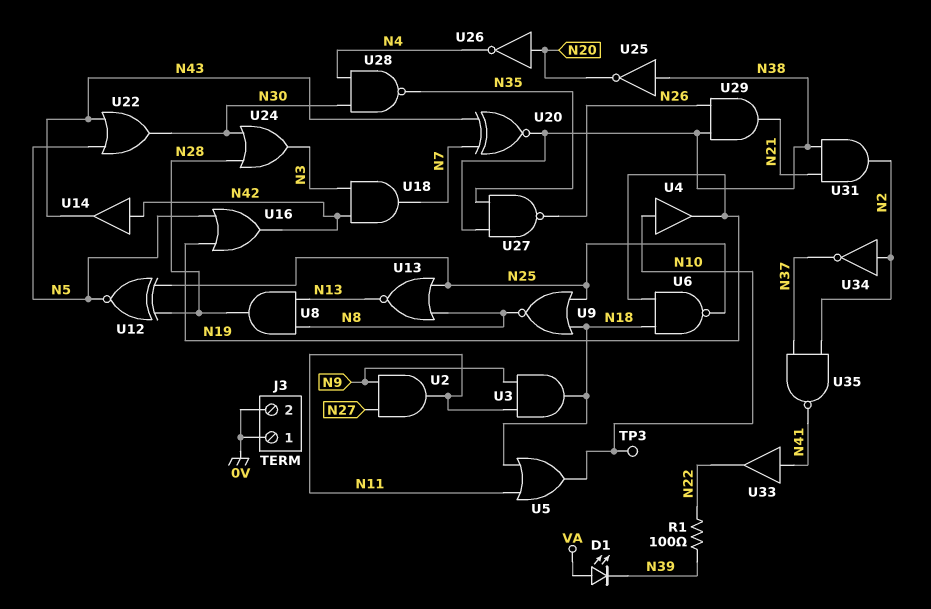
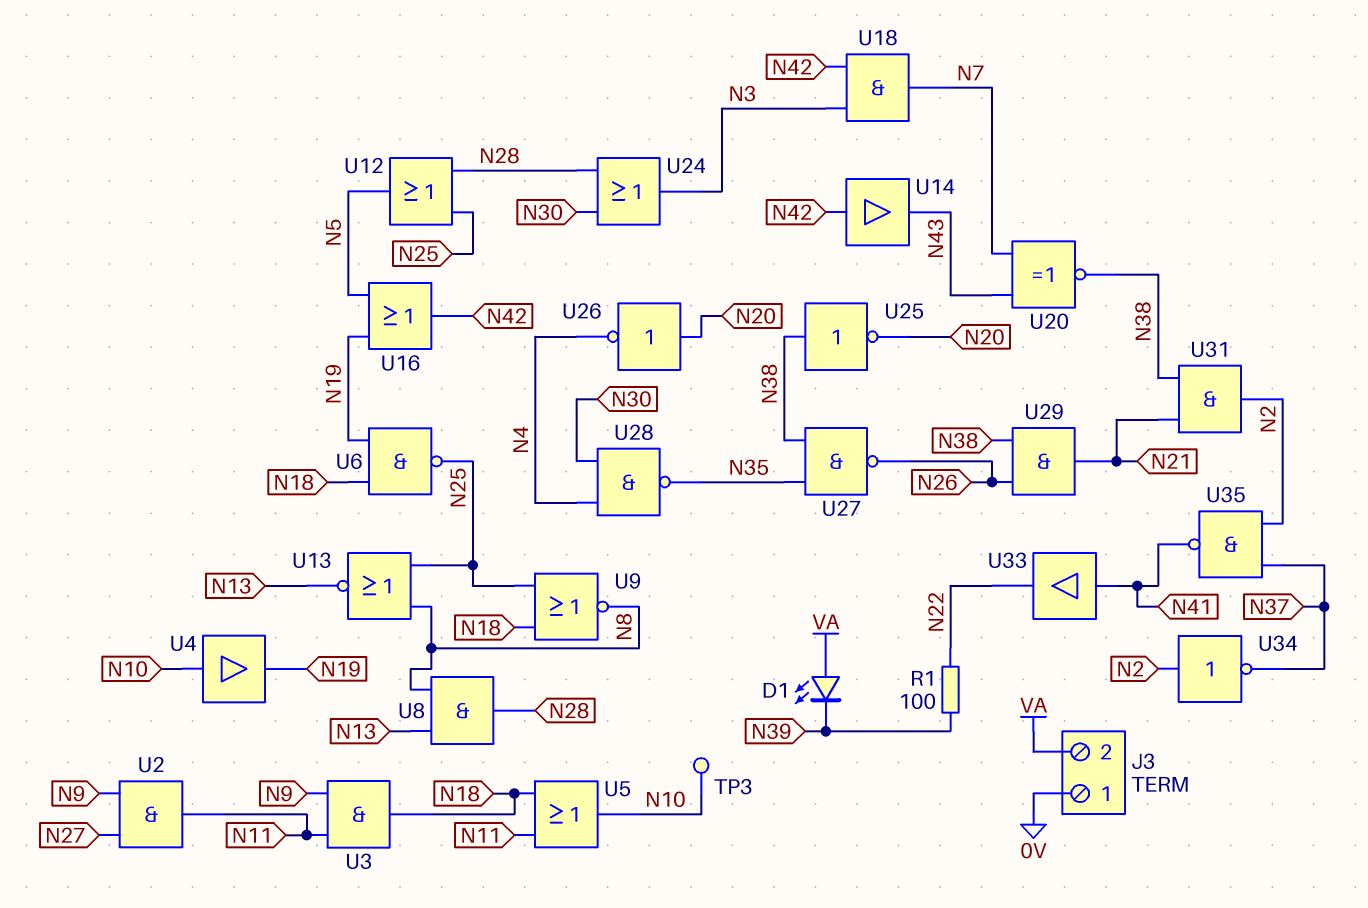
J3 pin 2: 0V -> VA
U12: XNOR (in N25, in N28, out N5) -> OR (in N25, in N28, out N5)
U22: OR (in N5, in N43, out N30) -> none

